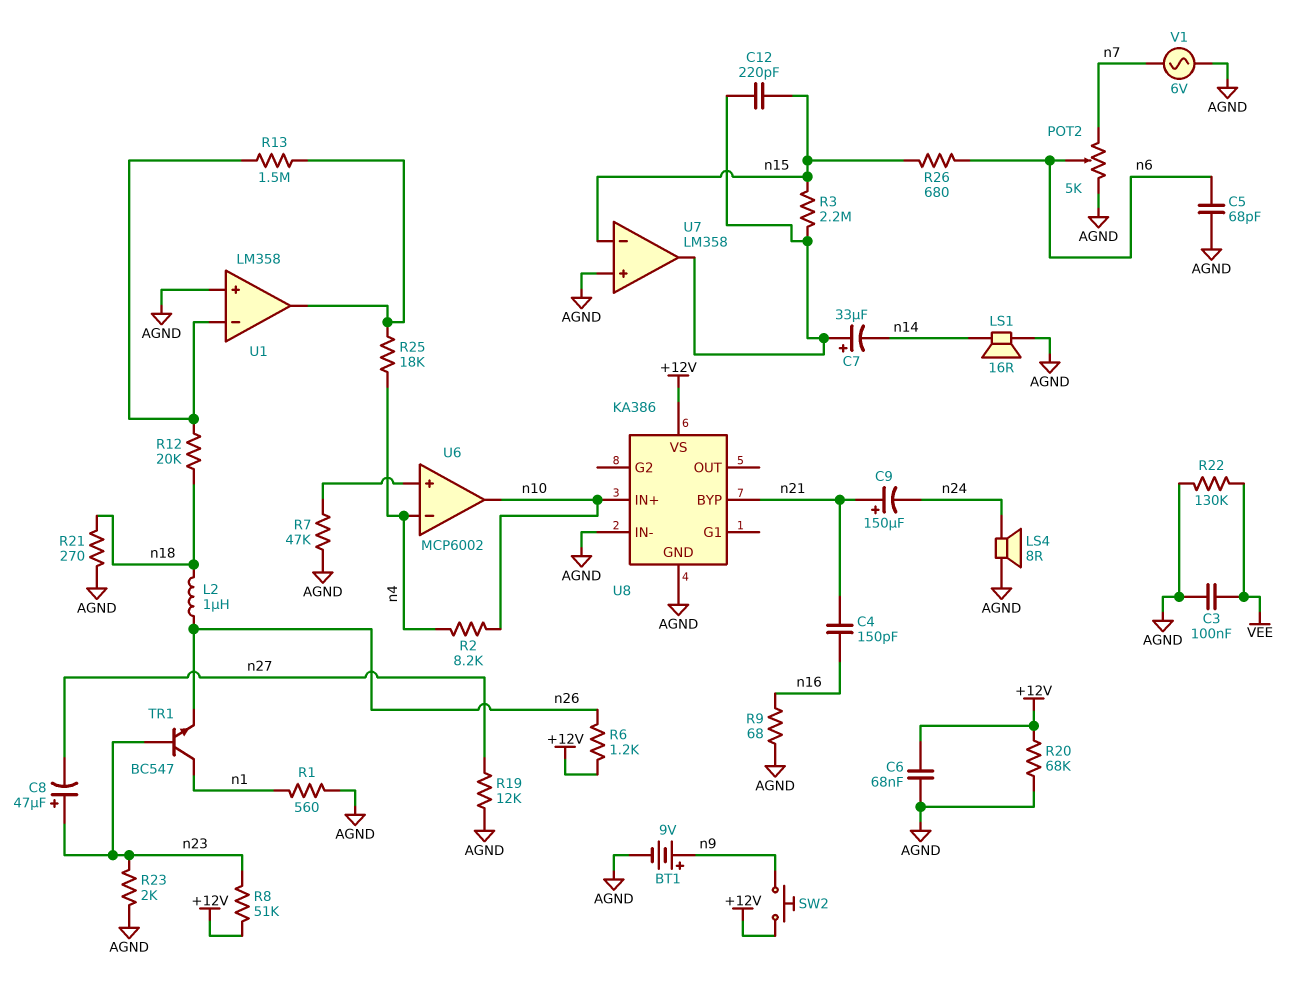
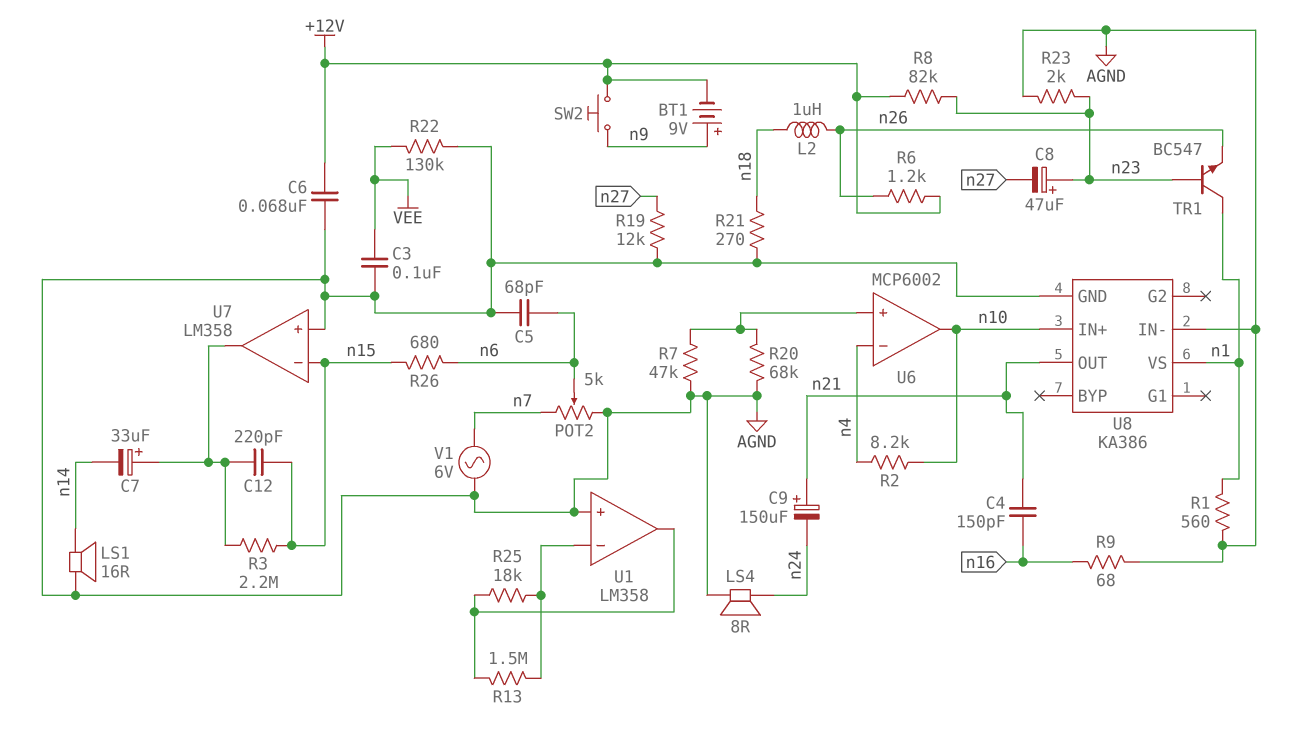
BT1: 9V (plus n9, minus AGND) -> 9V (plus n9, minus +12V)
R8: 51k (+12V, n23) -> 82k (+12V, n23)
R12: 20k (U1/in-, n18) -> none
R20: 68k (+12V, AGND) -> 68k (AGND, U6/in+)
R25: 18k (U1/out, n4) -> 18k (U1/in-, U1/out)
U8 pin BYP: n21 -> none
U8 pin OUT: none -> n21
U8 pin VS: +12V -> n1

